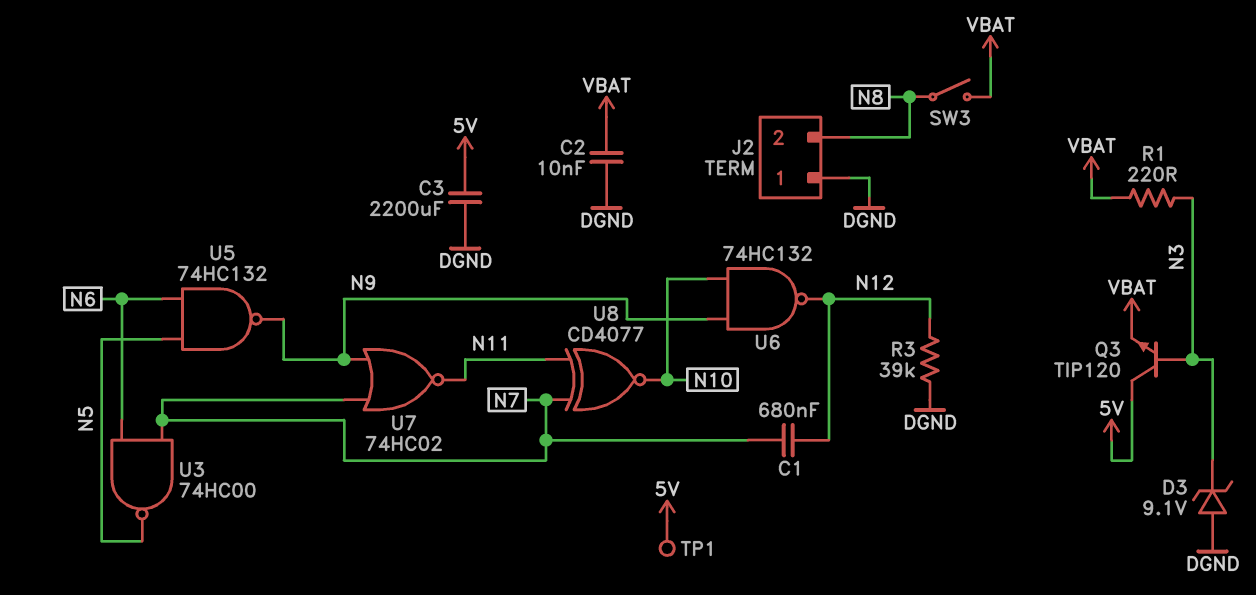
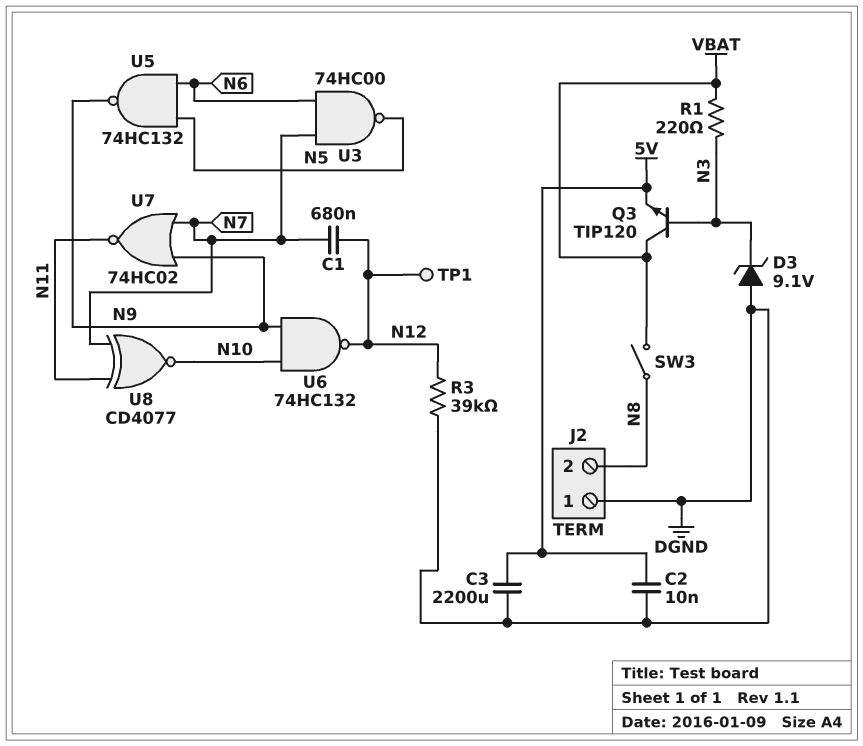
C2: 10nF (DGND, VBAT) -> 10nF (5V, DGND)
Q3: NPN TIP120 (B N3, C 5V, E VBAT) -> NPN TIP120 (B N3, C VBAT, E 5V)
TP1: test point (5V) -> test point (N12)

